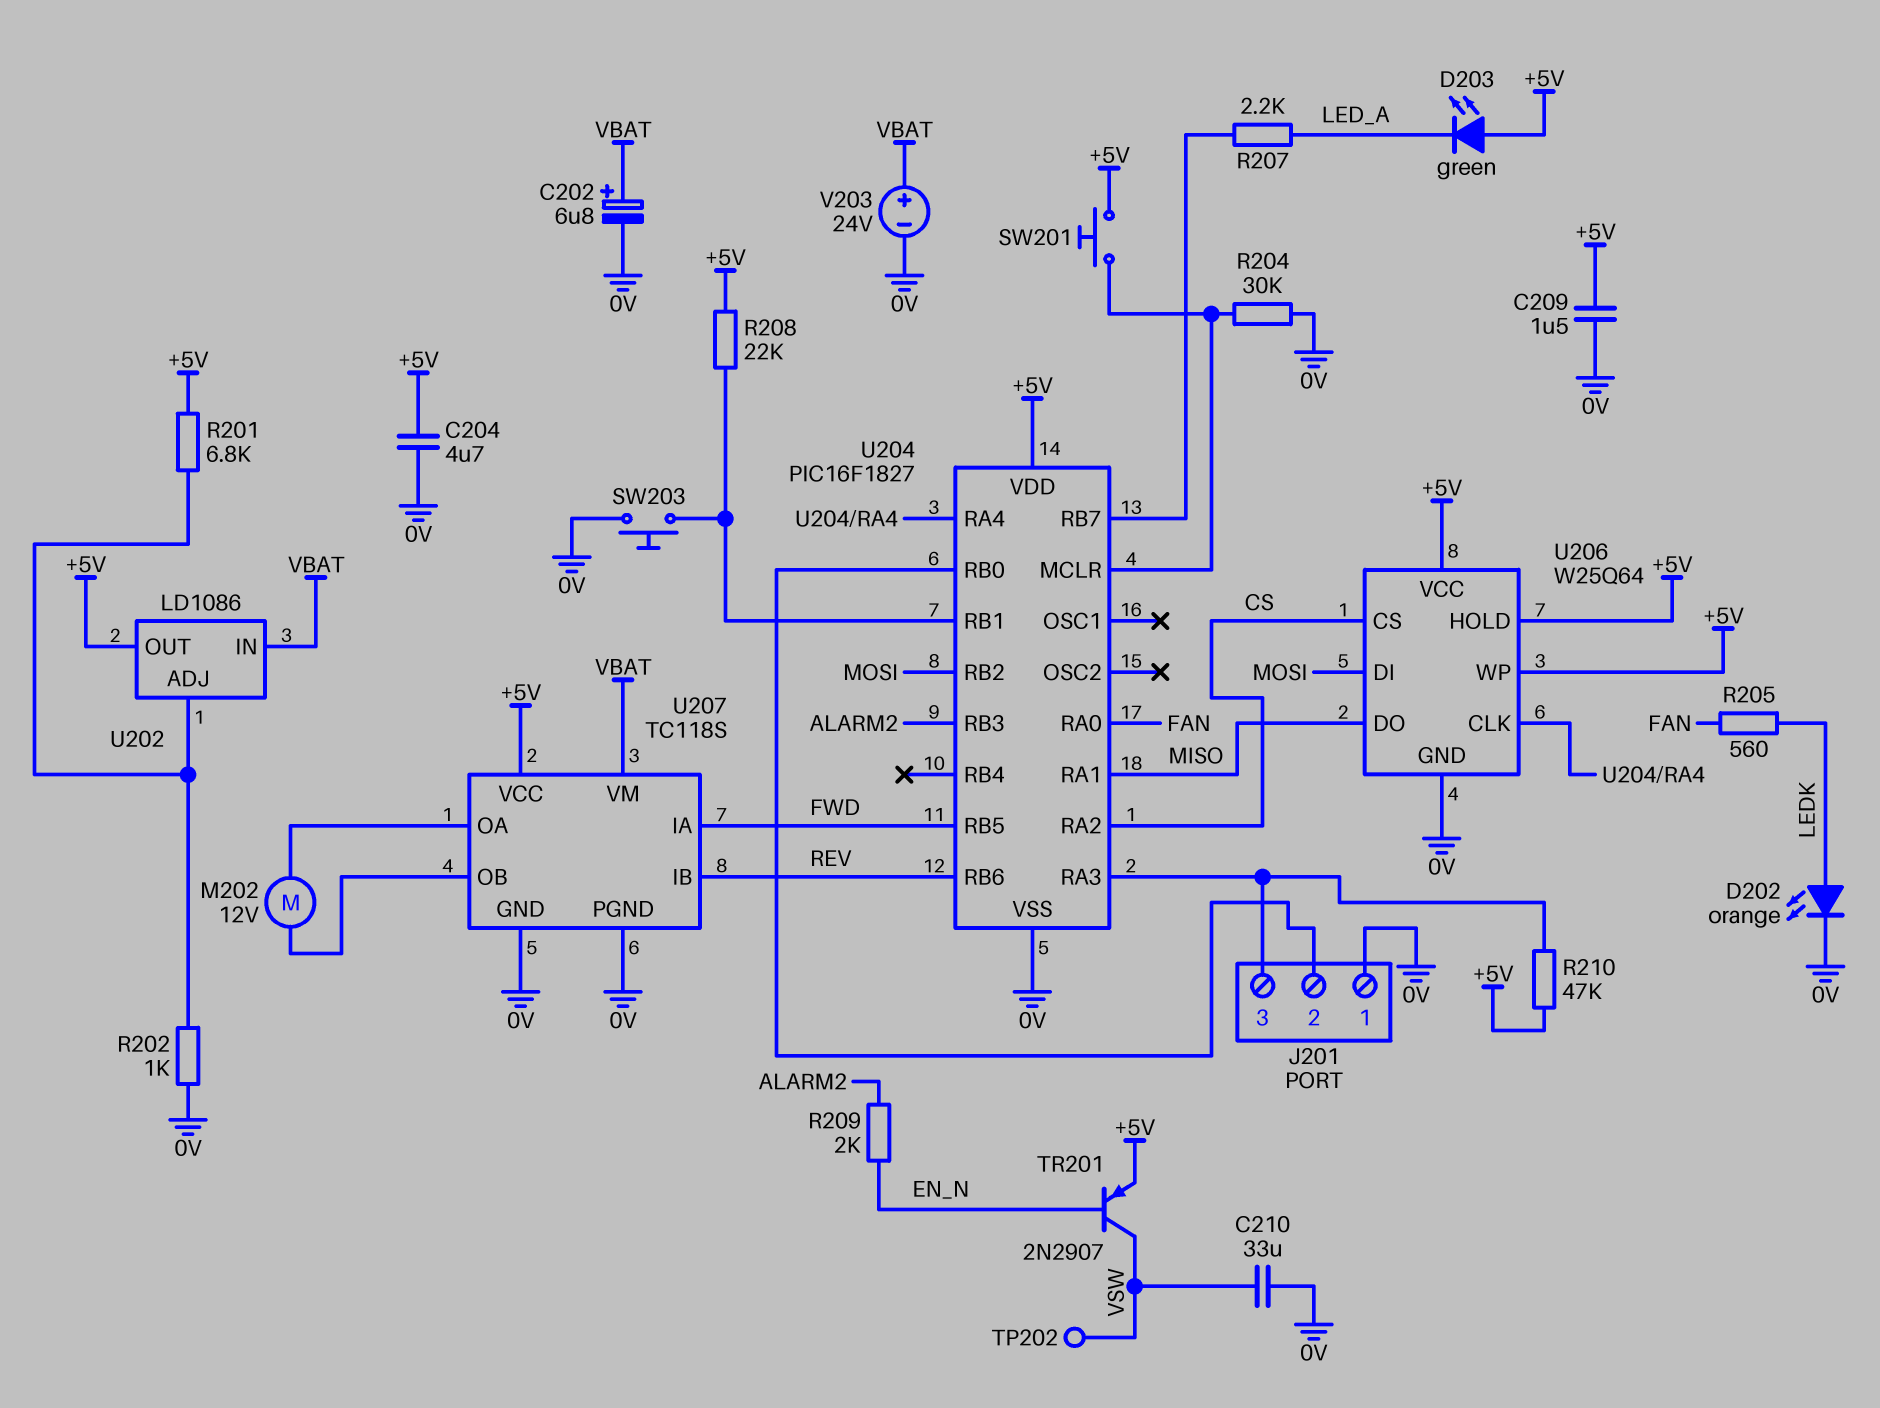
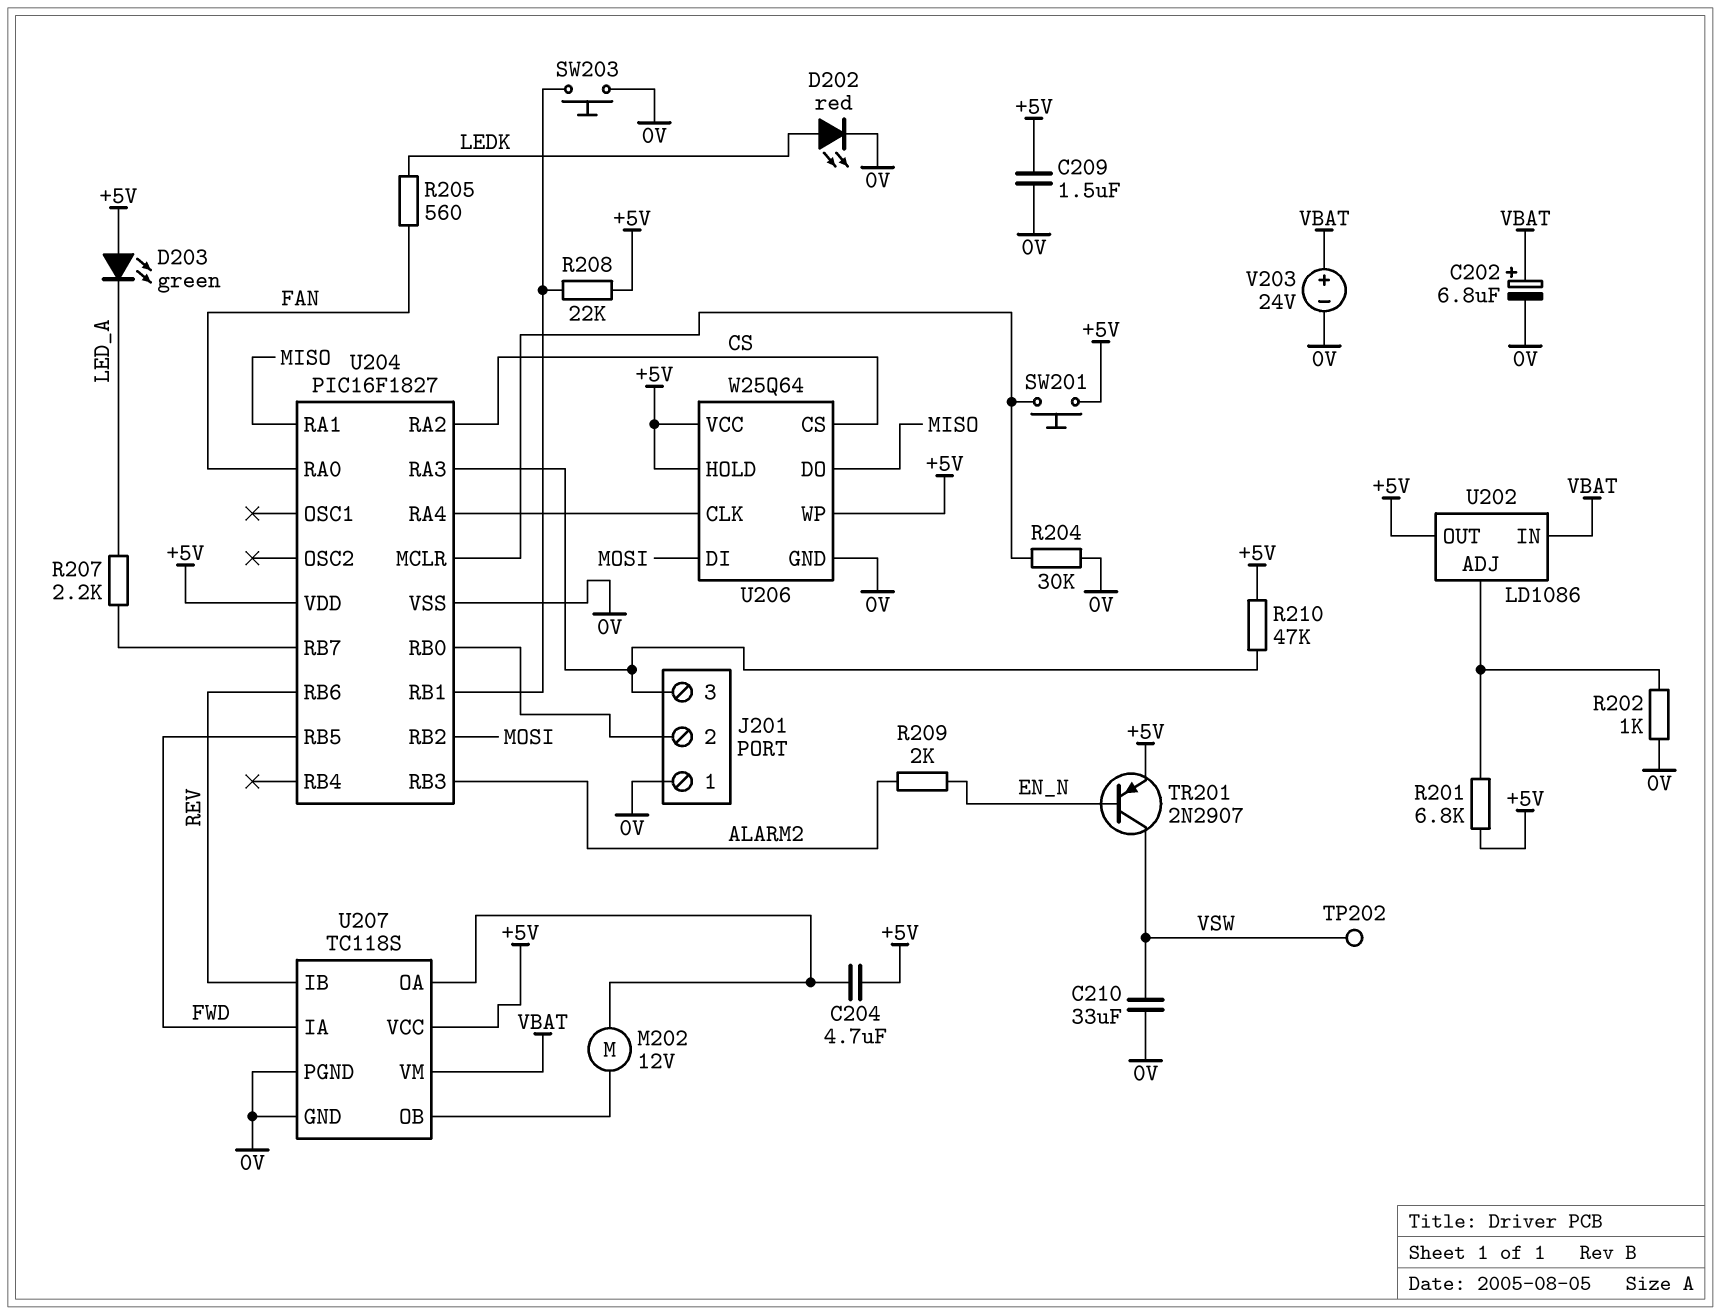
C204: 4.7uF (+5V, 0V) -> 4.7uF (+5V, U207/OA)
D202: LED orange (A LEDK, K 0V) -> LED red (A LEDK, K 0V)

